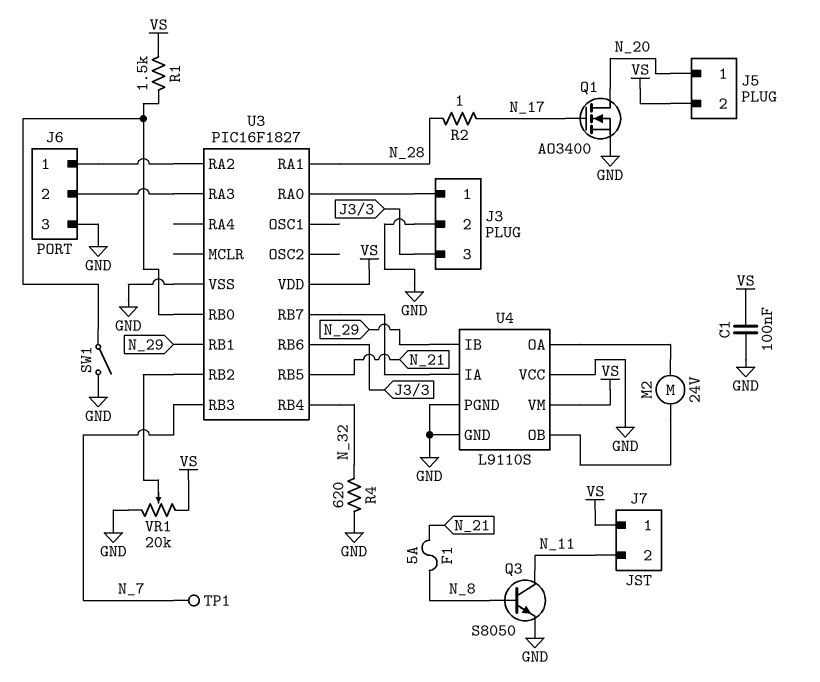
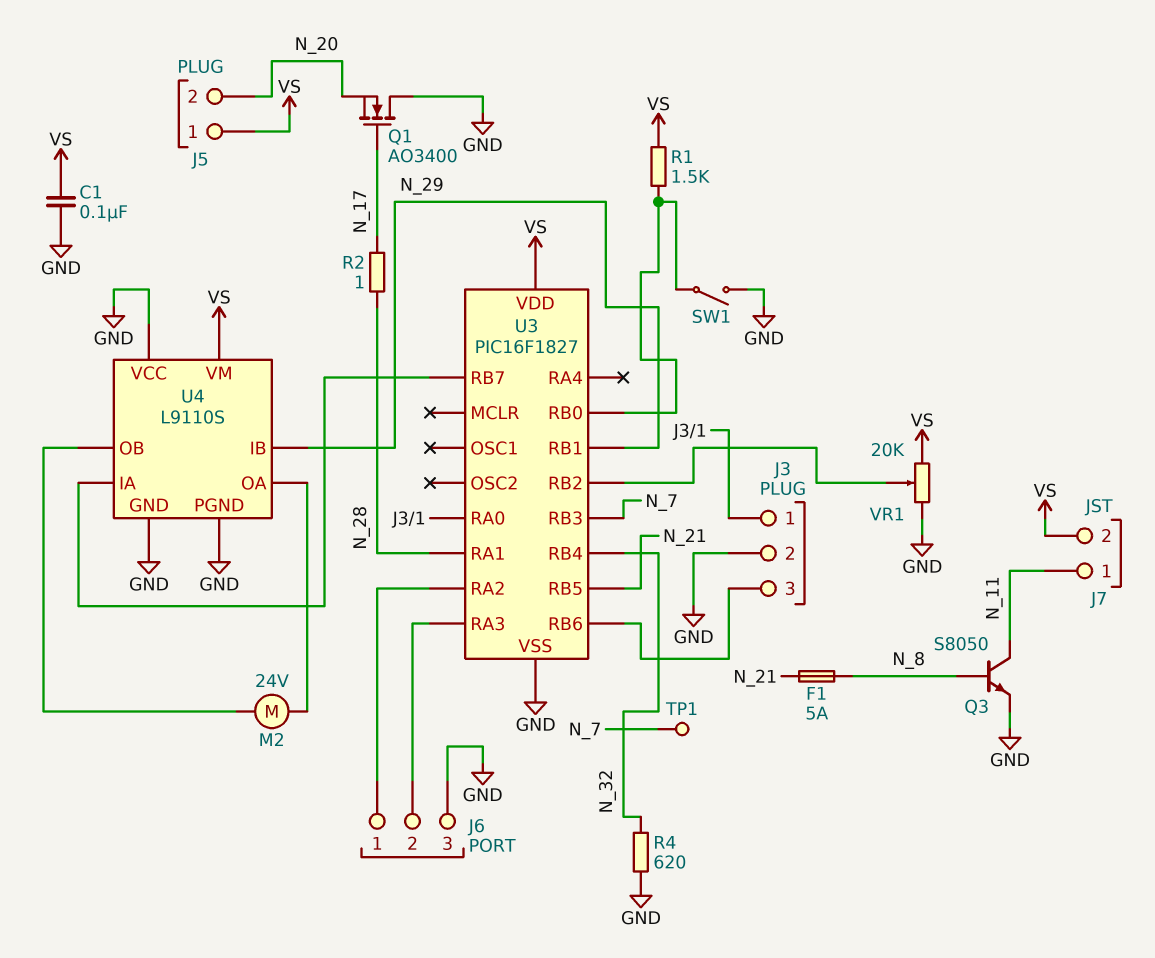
J5 pin 1: N_20 -> VS
J5 pin 2: VS -> N_20
J7 pin 1: VS -> N_11
J7 pin 2: N_11 -> VS
Q1: NMOS AO3400 (G N_17, D N_20, S GND) -> NMOS AO3400 (G N_17, D GND, S N_20)

